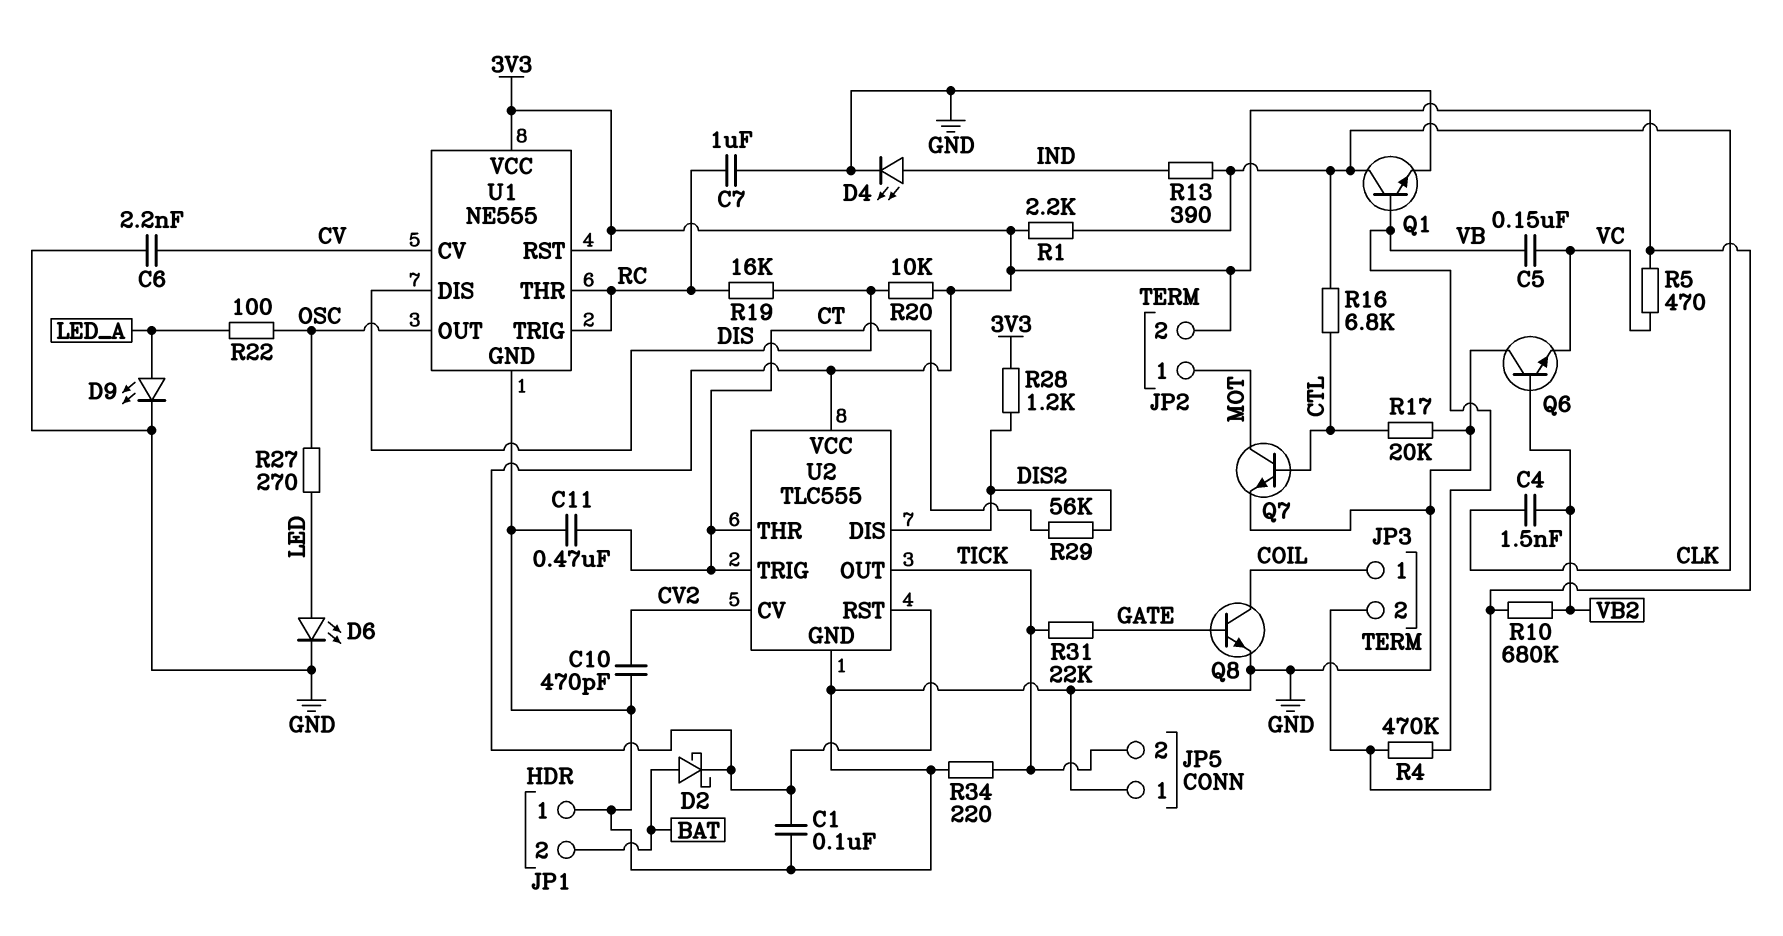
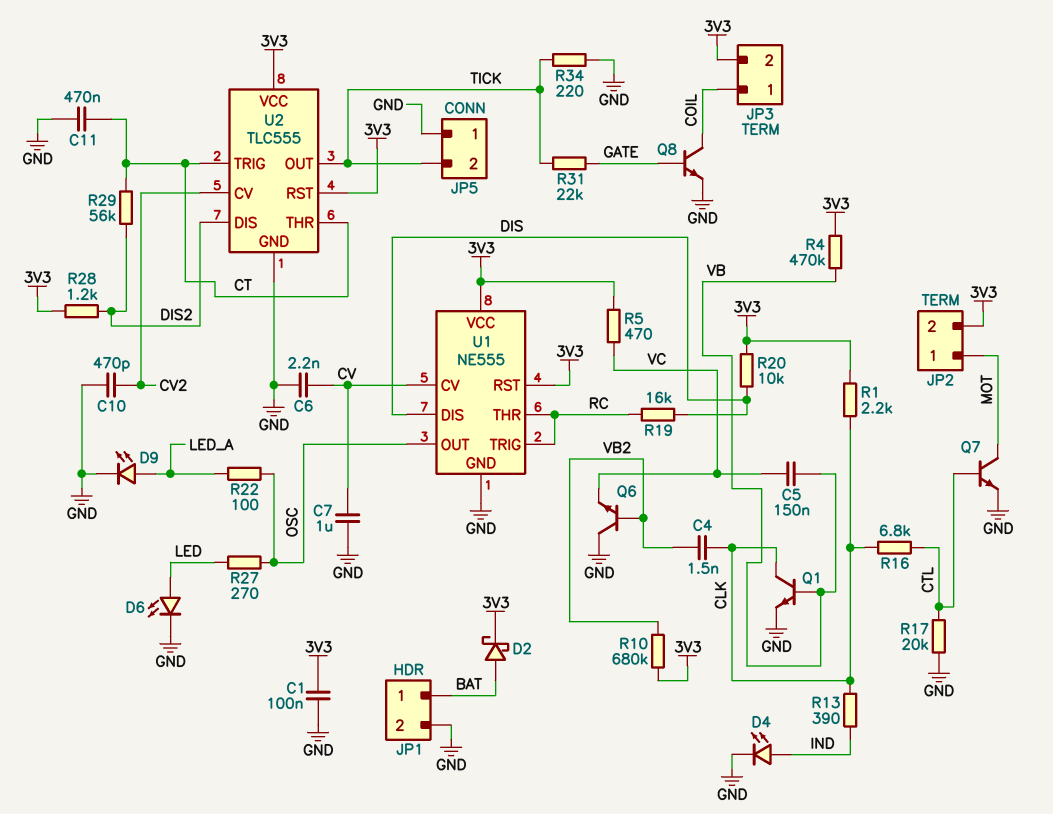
C7: 1uF (GND, RC) -> 1uF (CV, GND)
JP1 pin 1: GND -> BAT
JP1 pin 2: BAT -> GND

